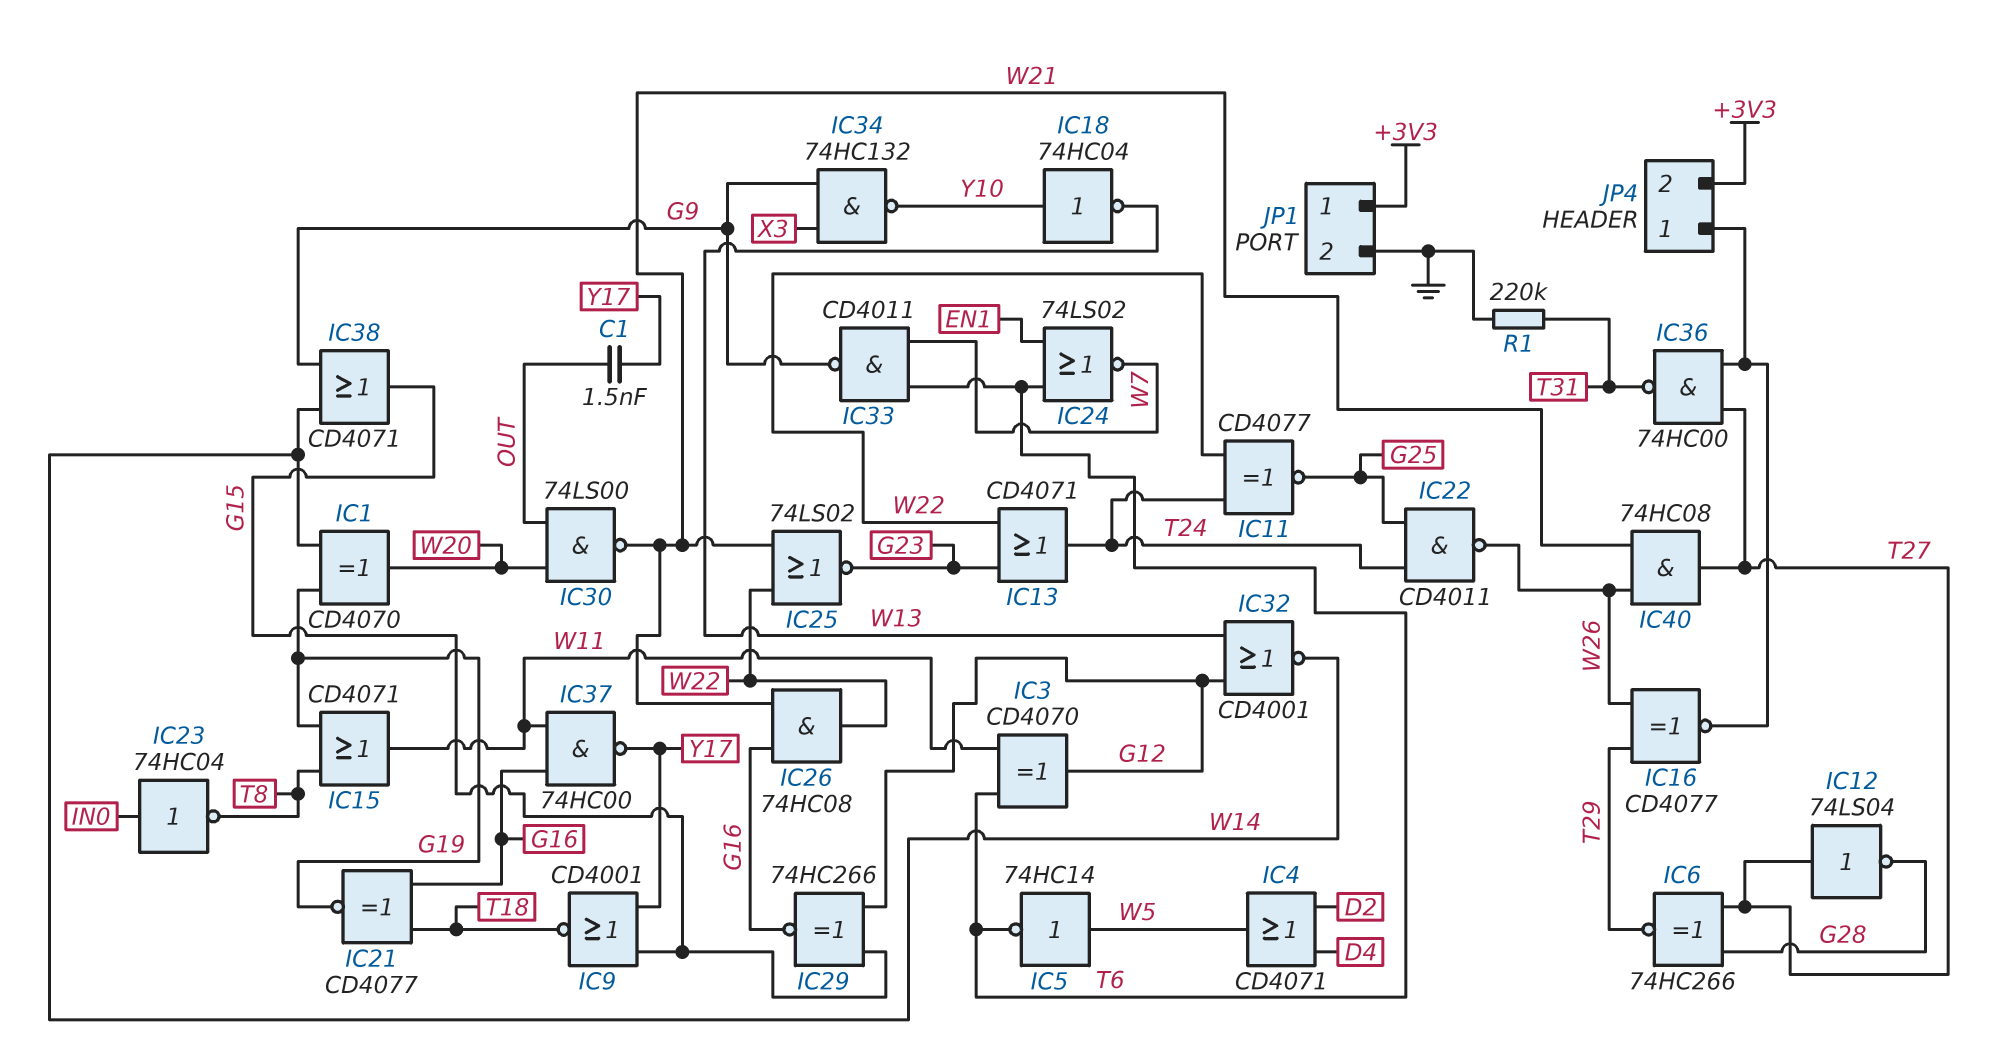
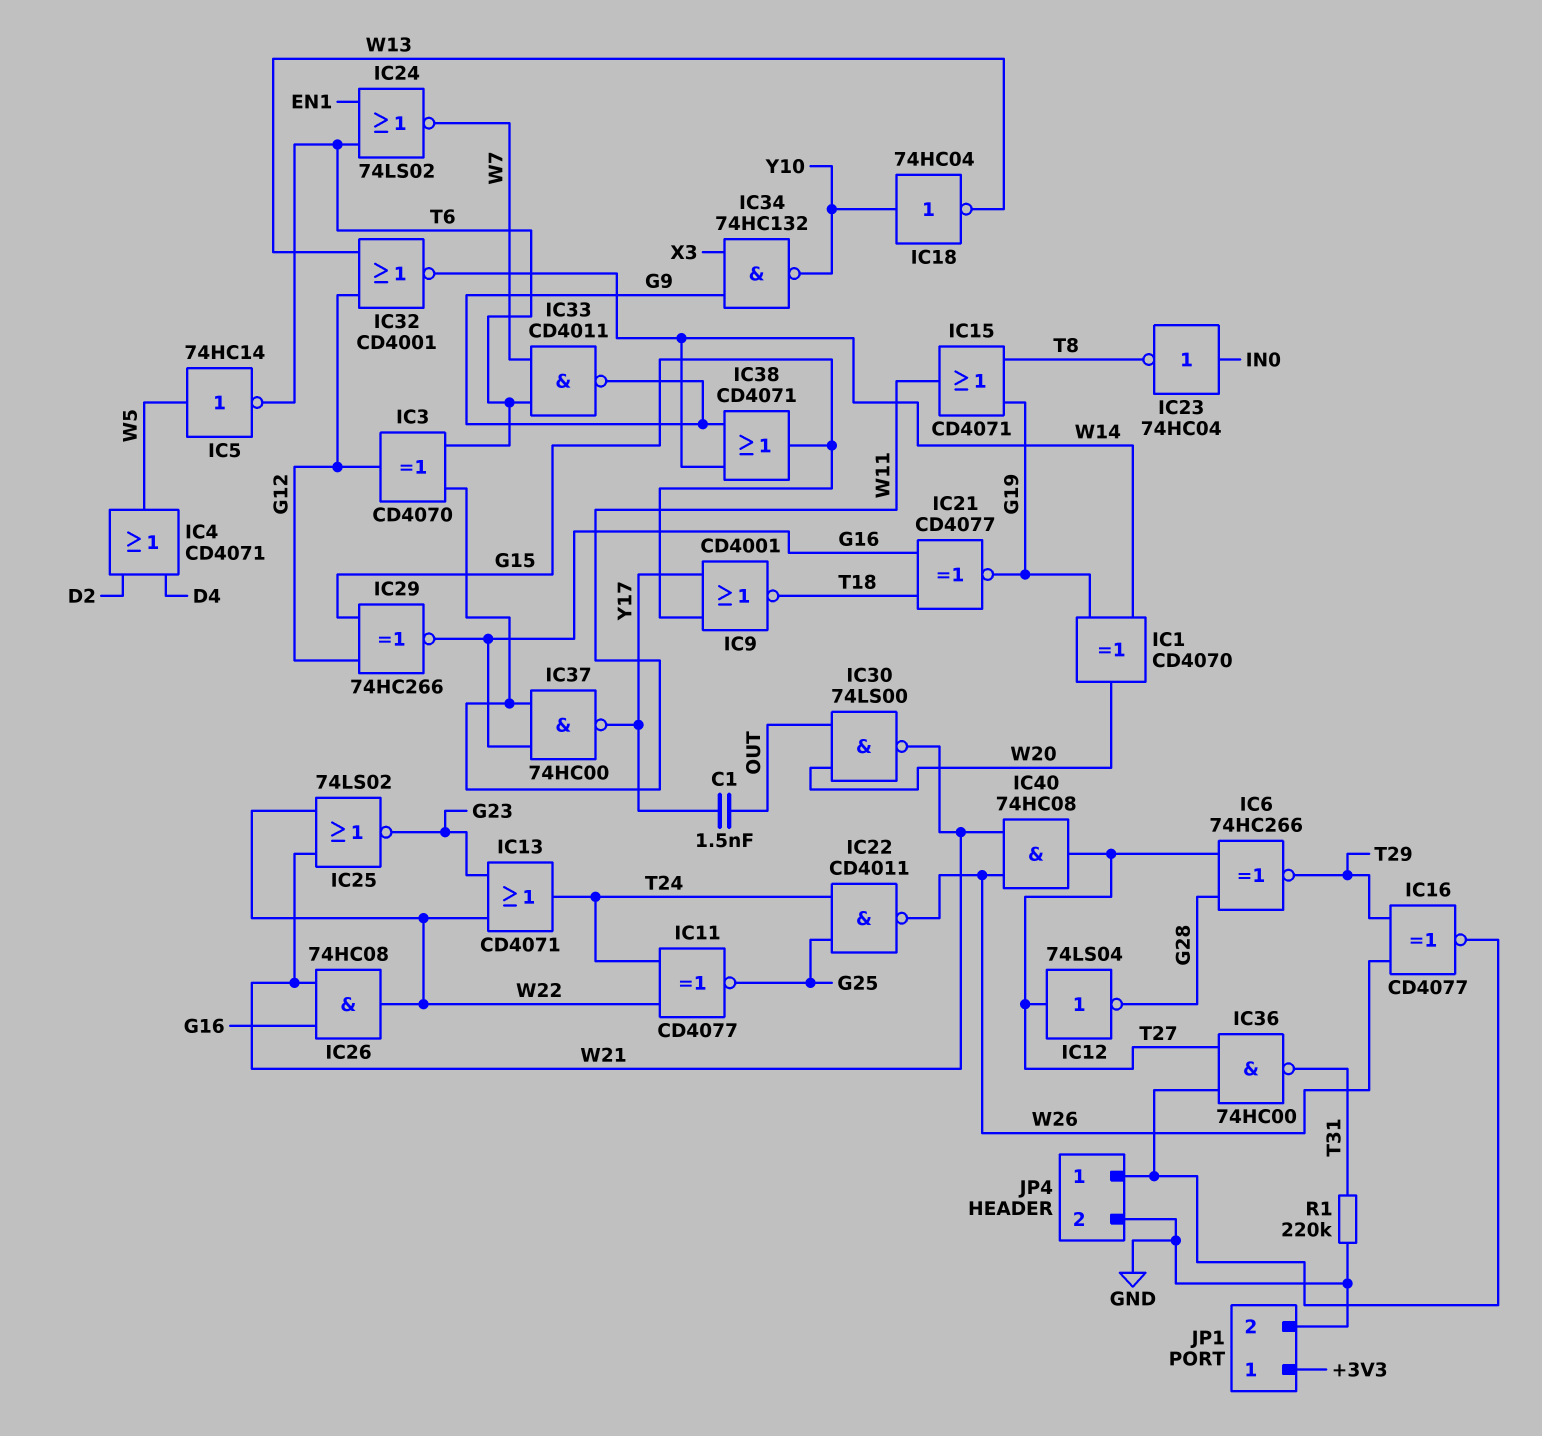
JP4 pin 2: +3V3 -> GND

